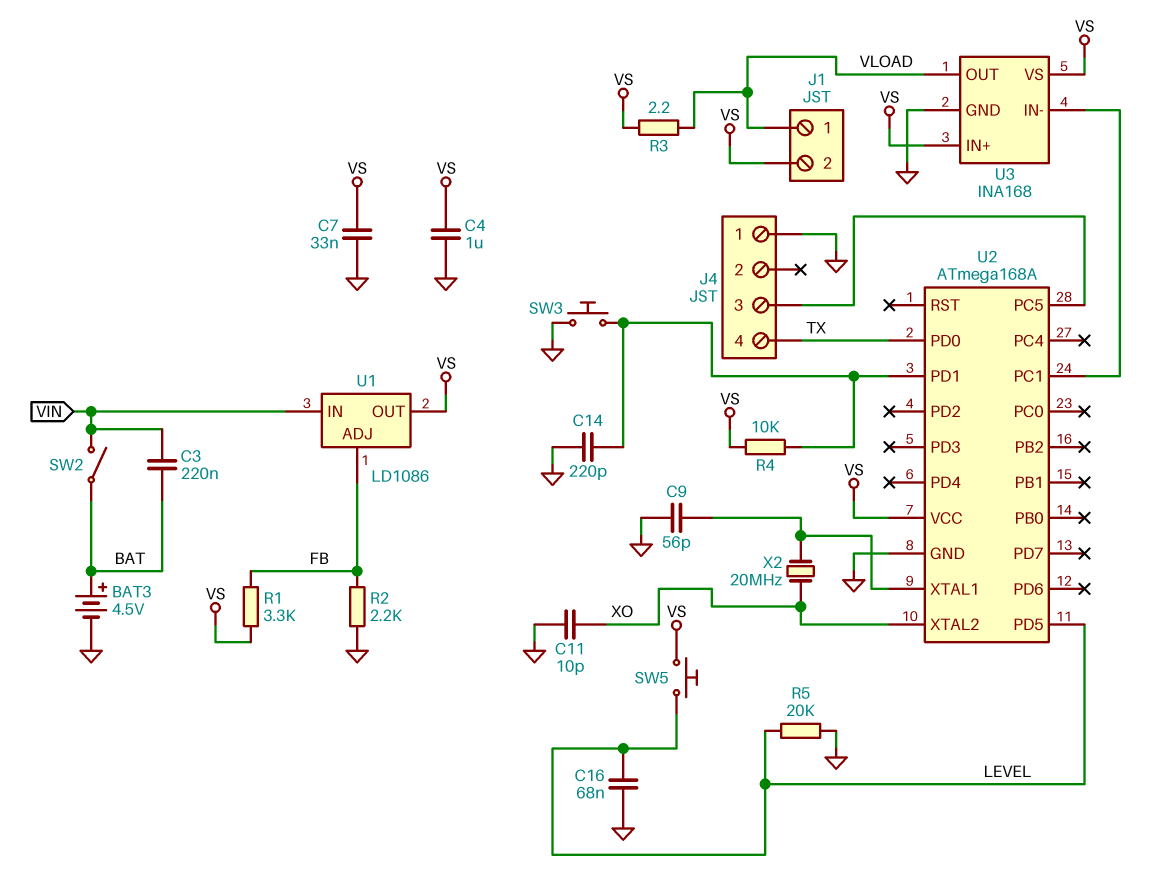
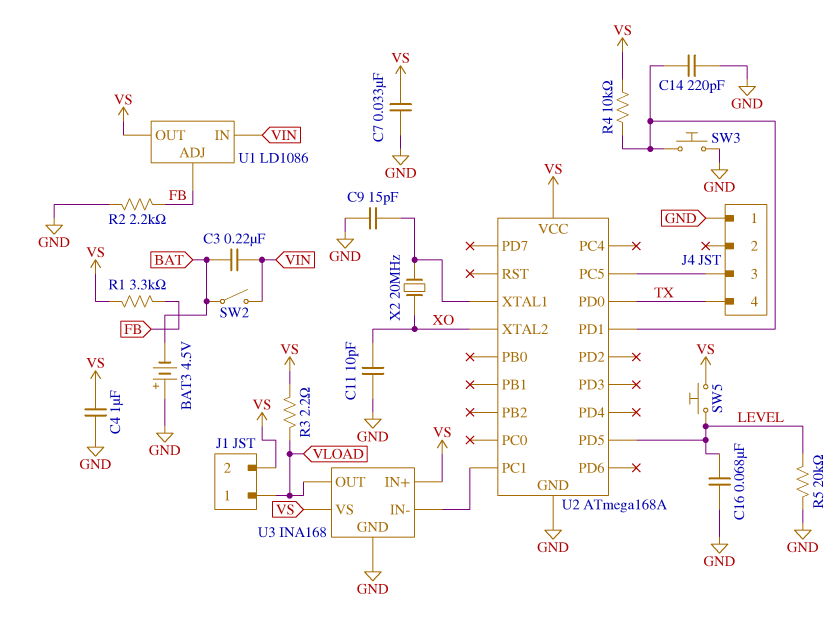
BAT3: 4.5V (plus BAT, minus GND) -> 4.5V (plus GND, minus BAT)
C9: 56pF (GND, U2/XTAL1) -> 15pF (GND, U2/XTAL1)

